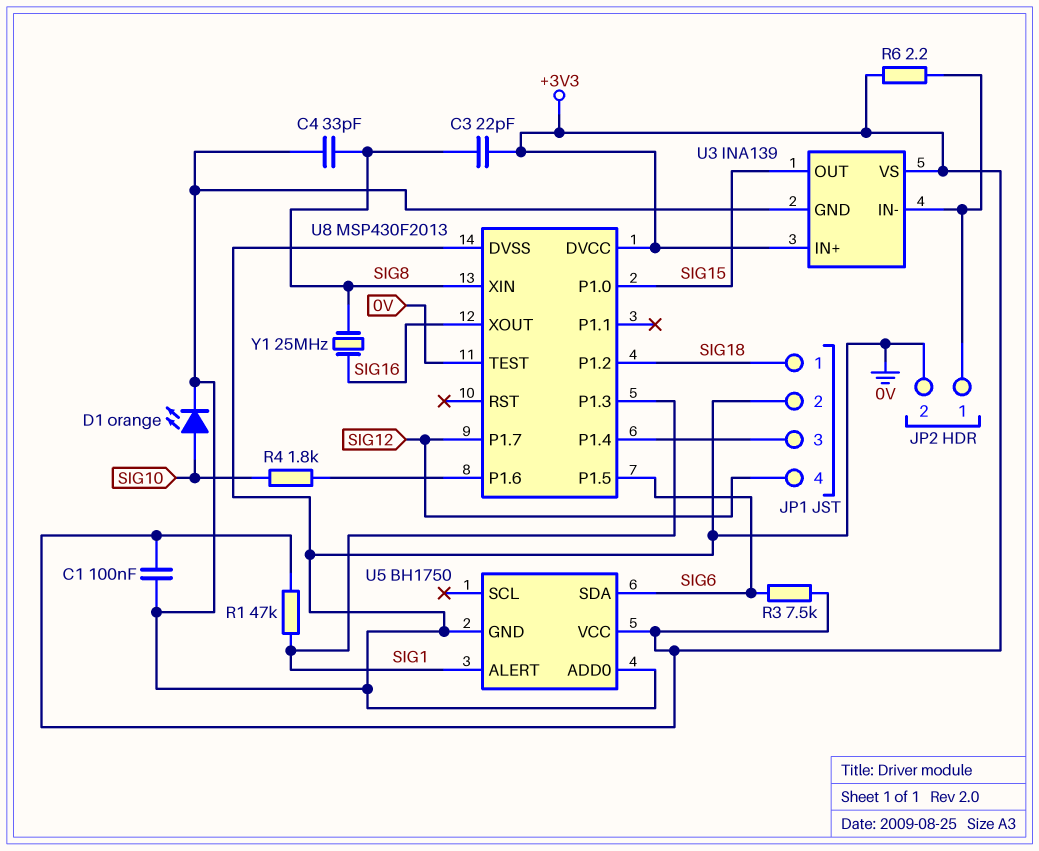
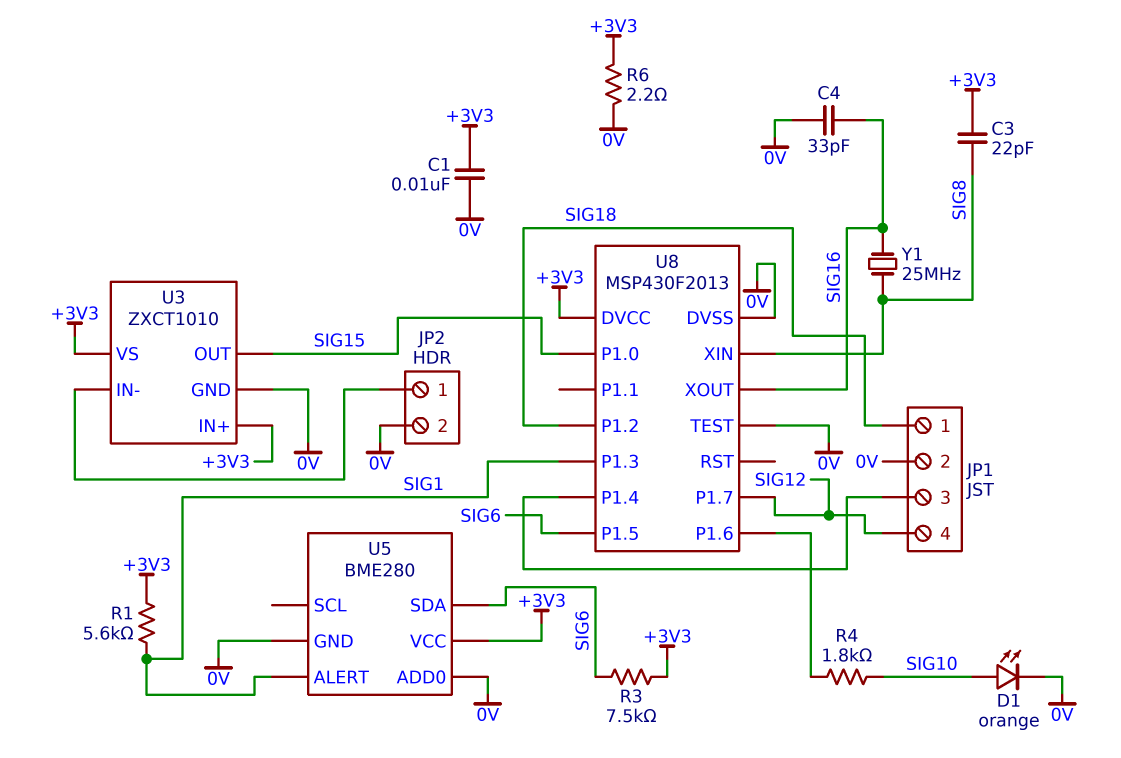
C1: 100nF (+3V3, 0V) -> 10nF (+3V3, 0V)
C4: 33pF (0V, SIG8) -> 33pF (0V, SIG16)
R1: 47k (+3V3, SIG1) -> 5.6k (+3V3, SIG1)
R6: 2.2 (+3V3, JP2/1) -> 2.2 (+3V3, 0V)
U3: INA139 -> ZXCT1010
U5: BH1750 -> BME280

